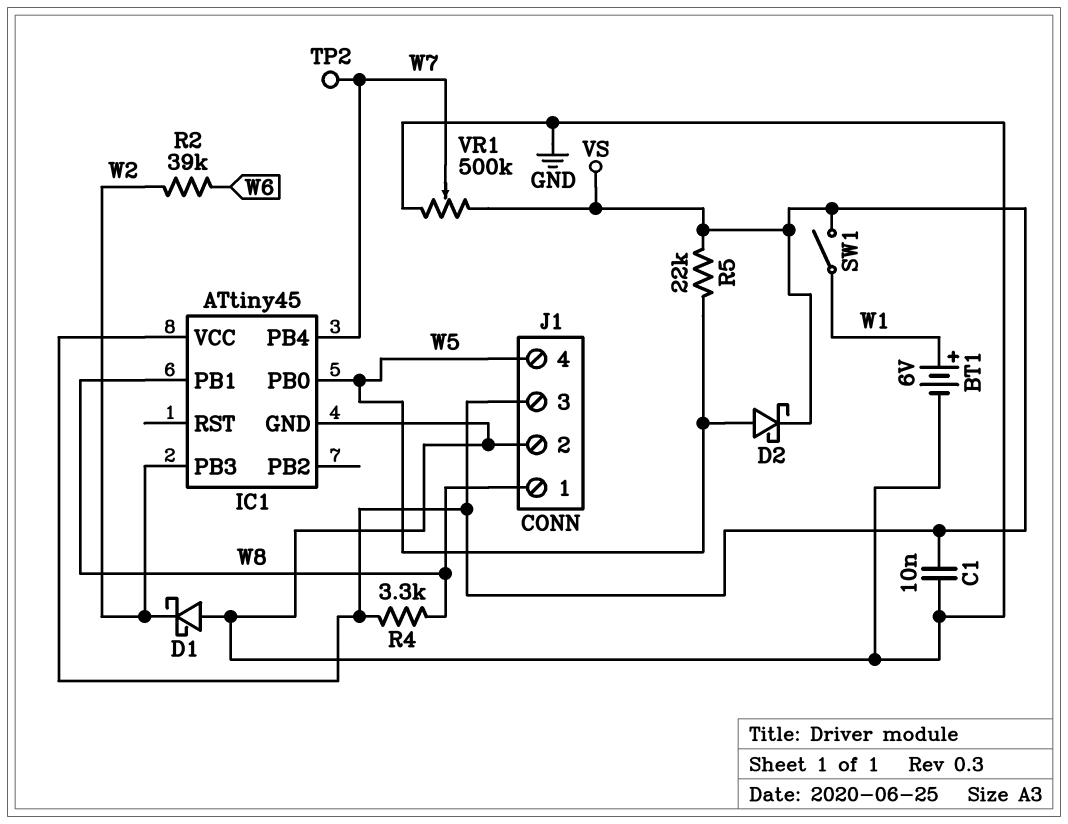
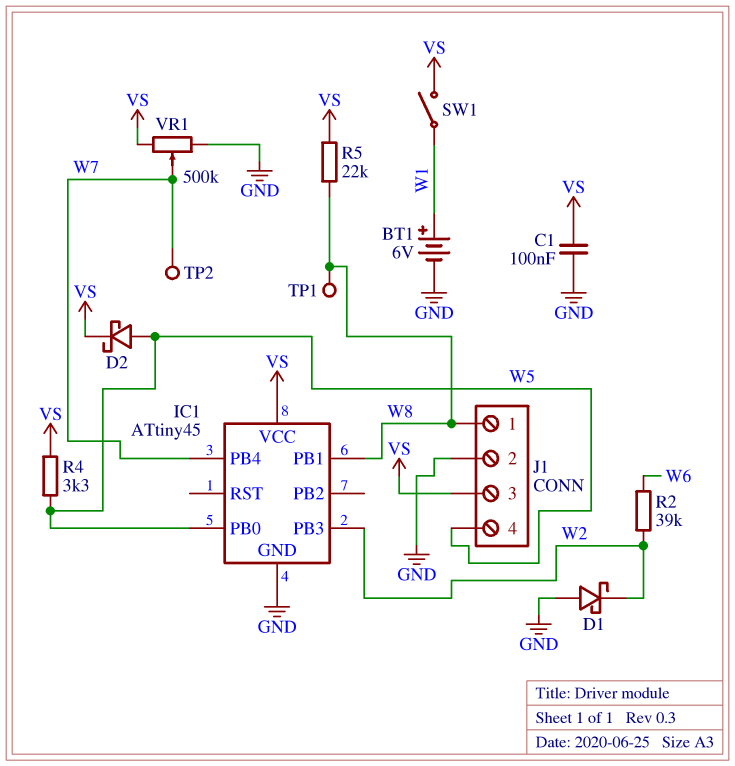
C1: 10nF (GND, VS) -> 100nF (GND, VS)
R4: 3.3k (VS, W8) -> 3.3k (VS, W5)
R5: 22k (VS, W5) -> 22k (VS, W8)
TP1: none -> test point (W8)

